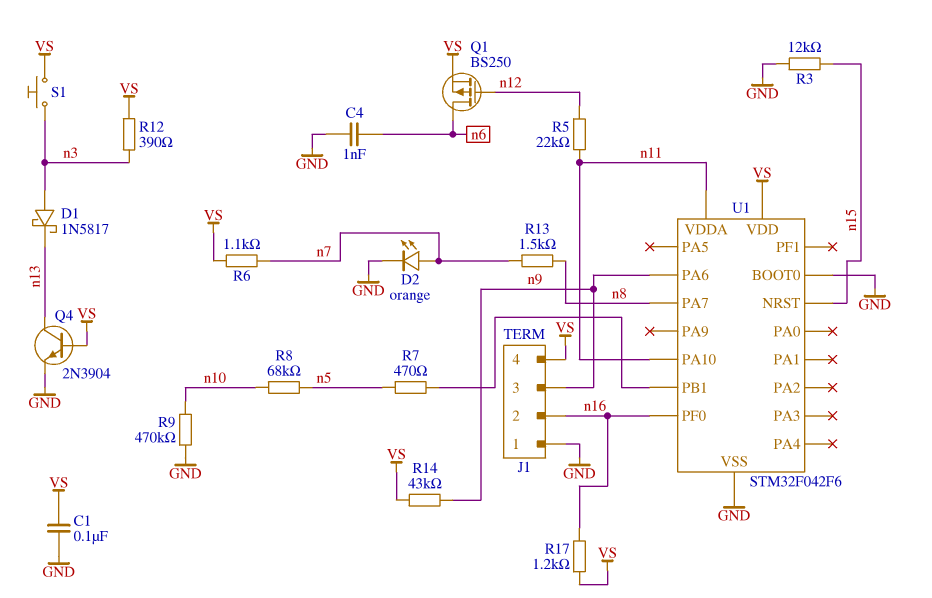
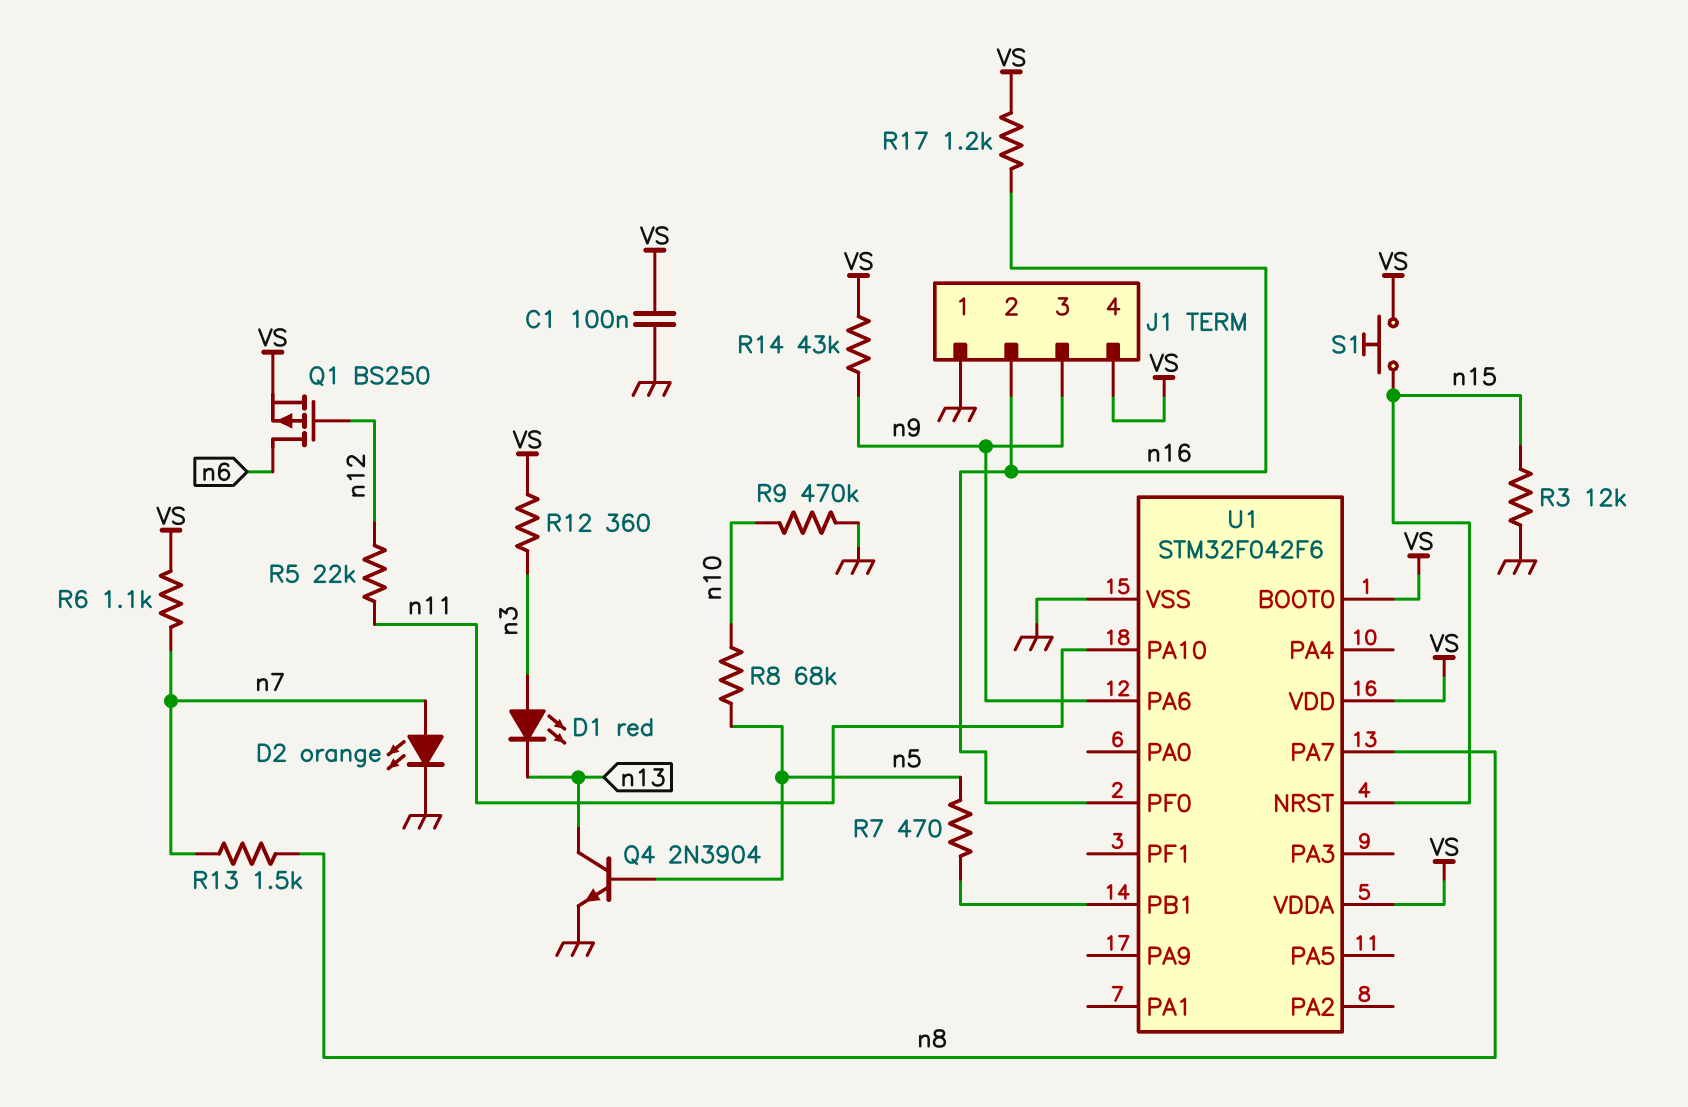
C4: 1nF (GND, n6) -> none
D1: schottky 1N5817 (A n3, K n13) -> LED red (A n3, K n13)
Q4: NPN 2N3904 (B VS, C n13, E GND) -> NPN 2N3904 (B n5, C n13, E GND)
R12: 390 (VS, n3) -> 360 (VS, n3)
S1: button (VS, n3) -> button (VS, n15)
U1 pin BOOT0: GND -> VS
U1 pin VDDA: n11 -> VS

